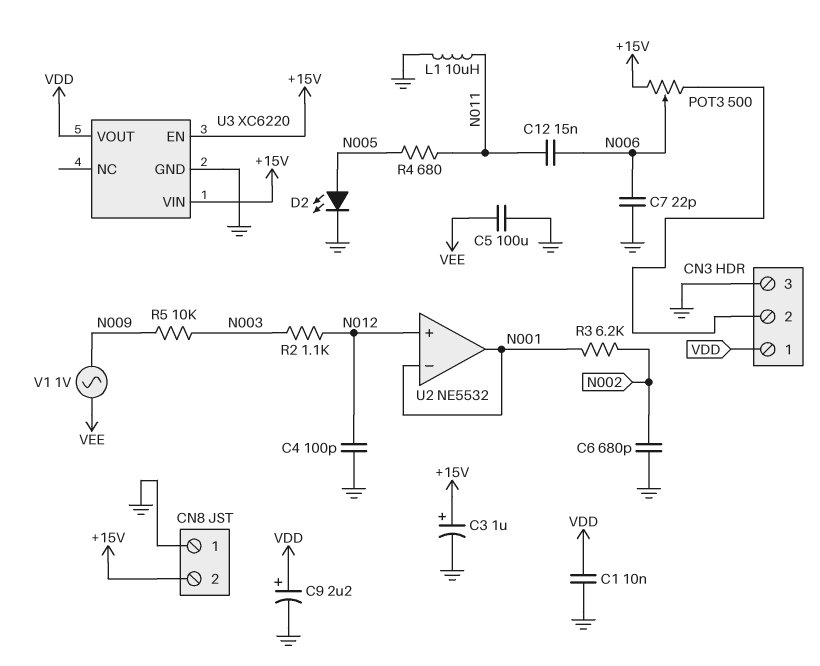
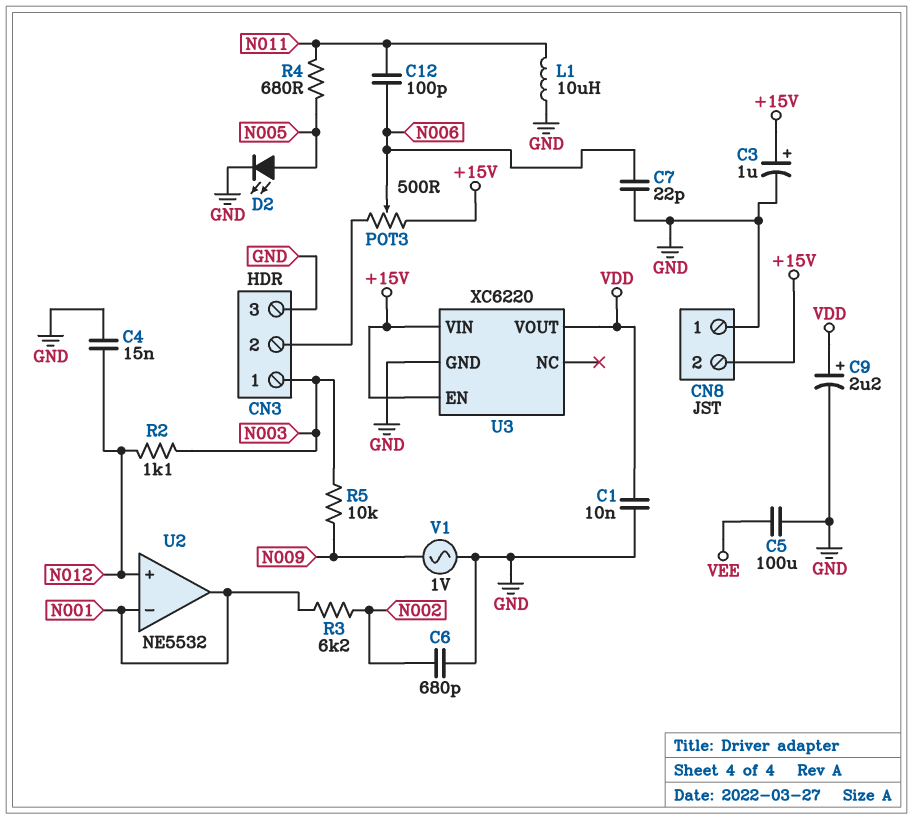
C4: 100pF (GND, N012) -> 15nF (GND, N012)
C12: 15nF (N006, N011) -> 100pF (N006, N011)
CN3 pin 1: VDD -> N003
V1: AC 1V (N009, VEE) -> AC 1V (GND, N009)

